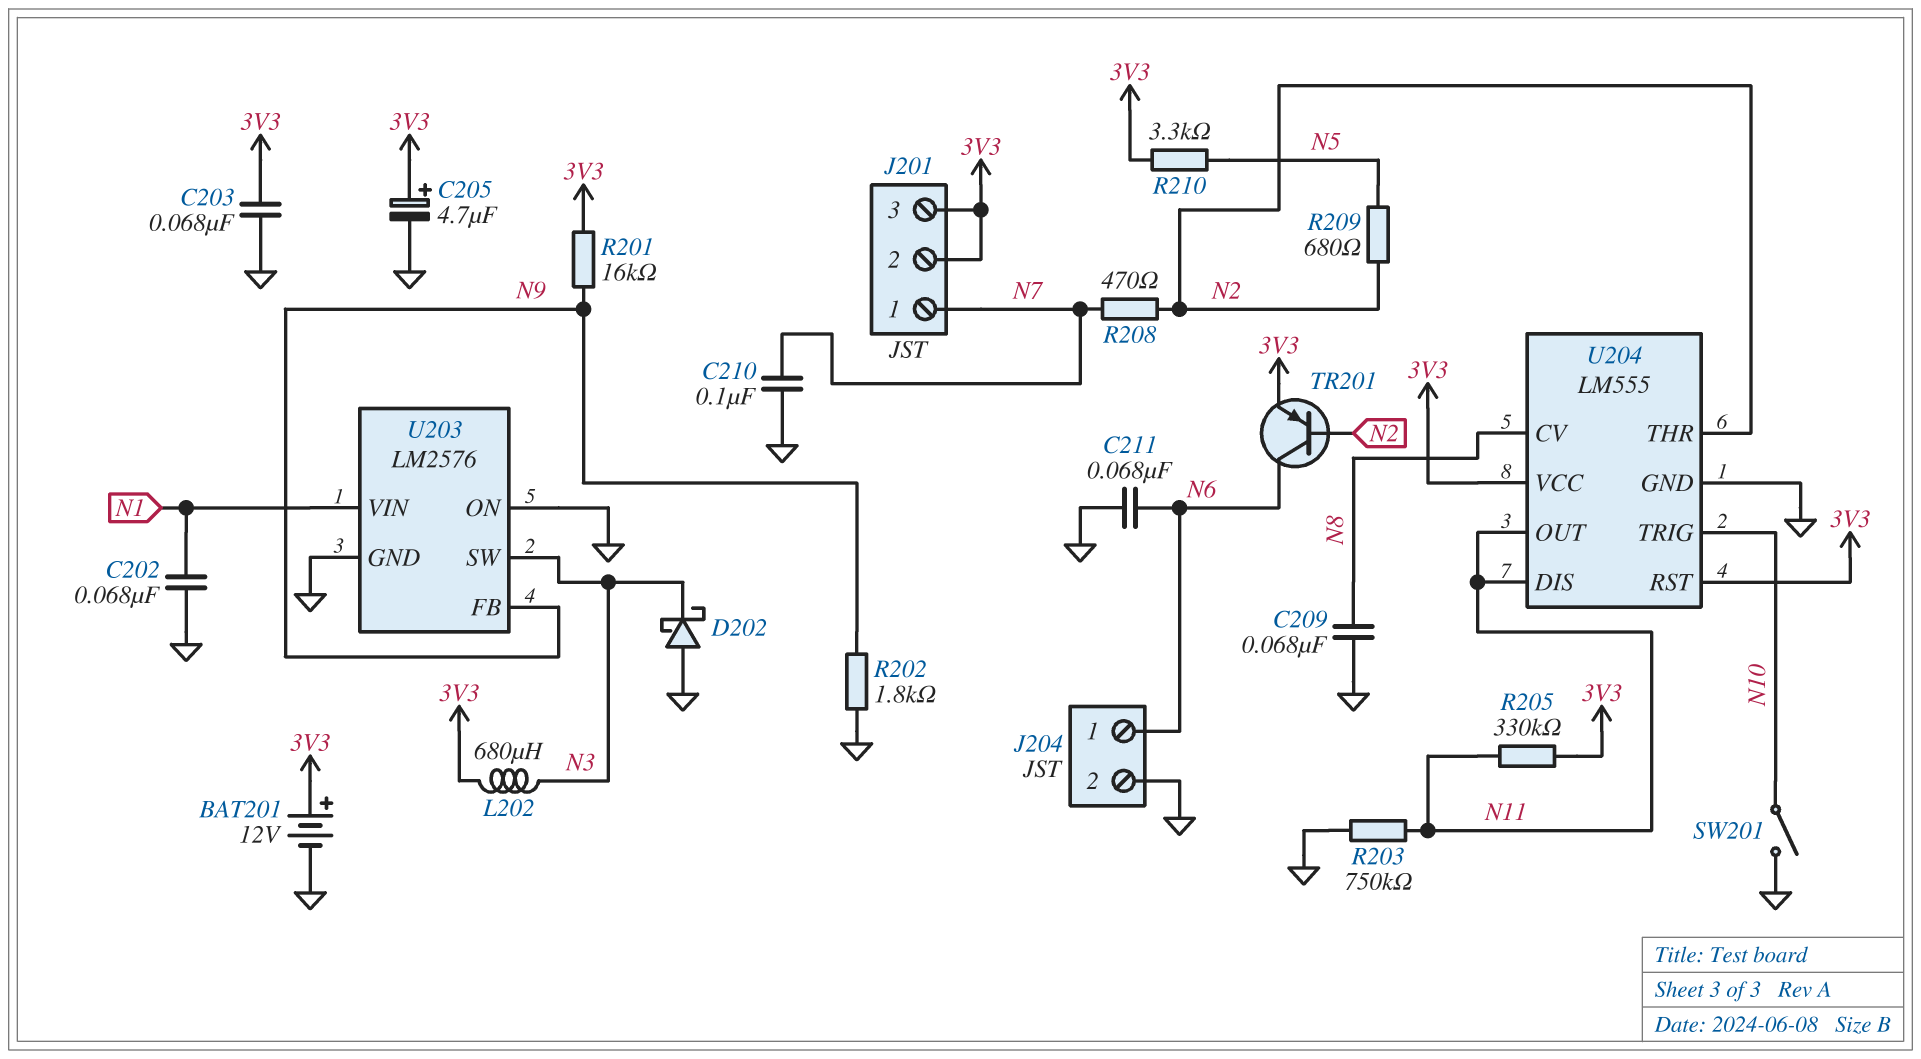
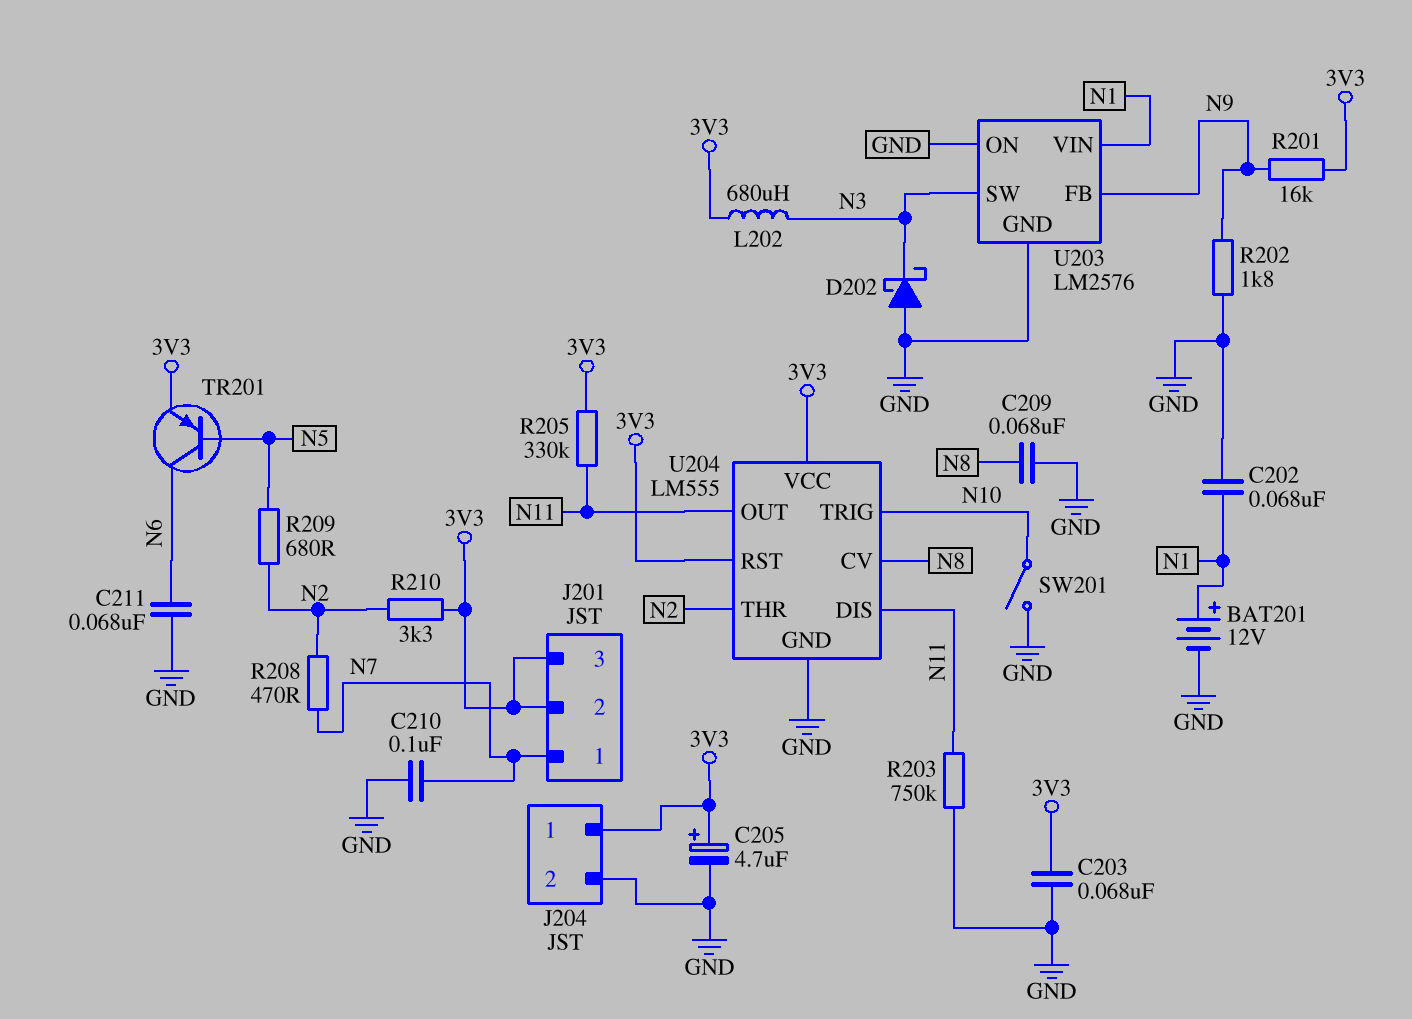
BAT201: 12V (plus 3V3, minus GND) -> 12V (plus N1, minus GND)
J204 pin 1: N6 -> 3V3
R210: 3.3k (3V3, N5) -> 3.3k (3V3, N2)
TR201: PNP (B N2, C N6, E 3V3) -> PNP (B N5, C N6, E 3V3)

